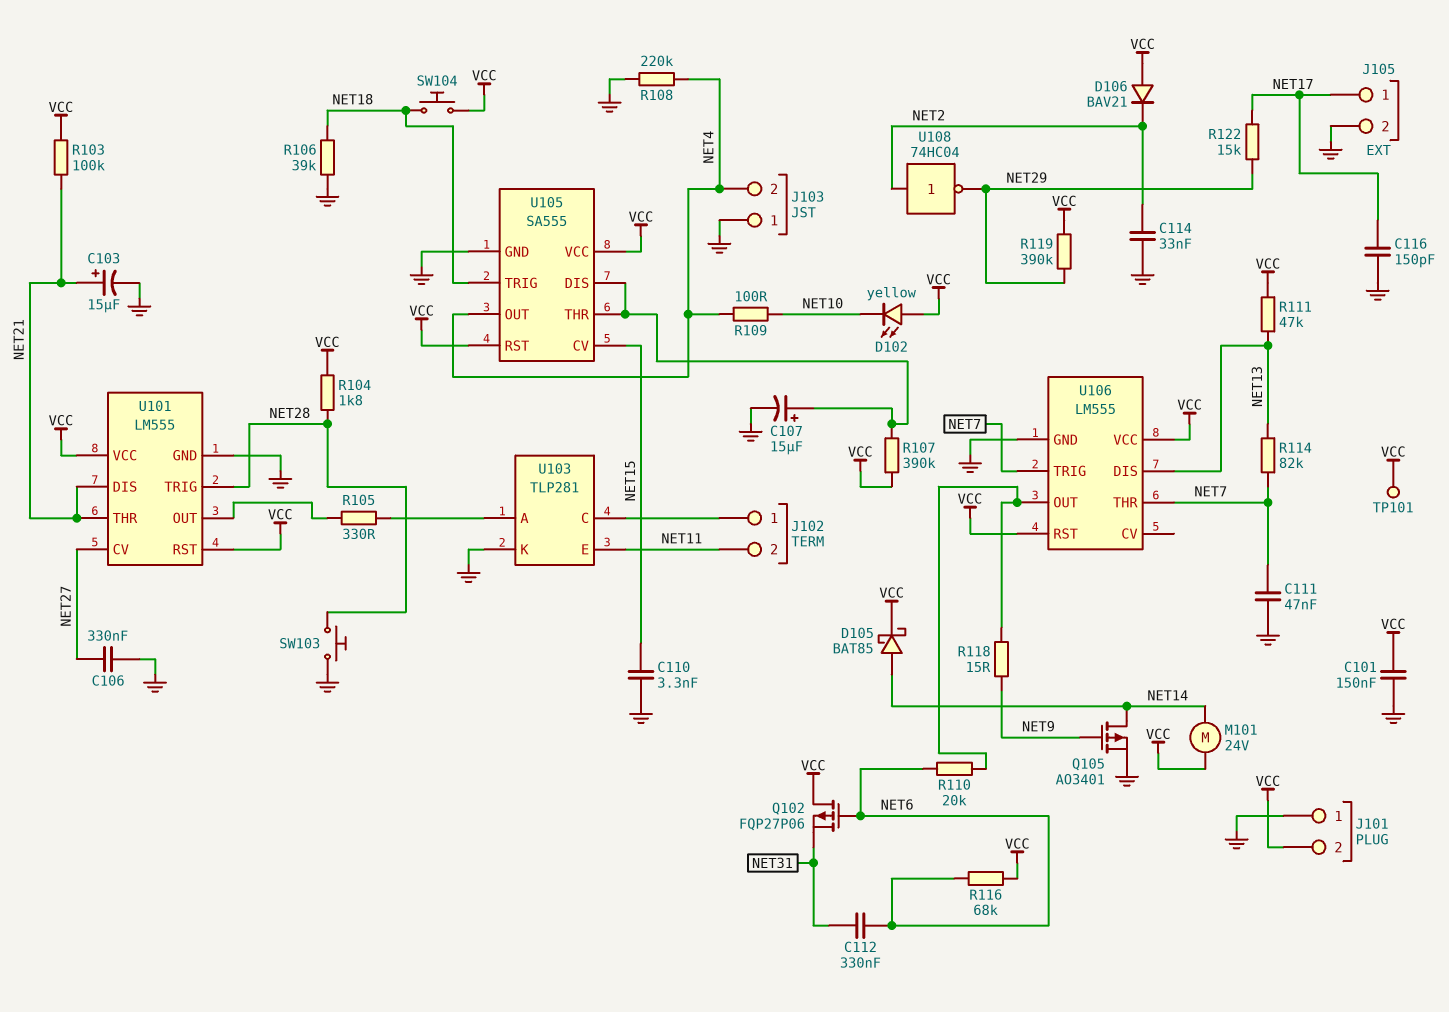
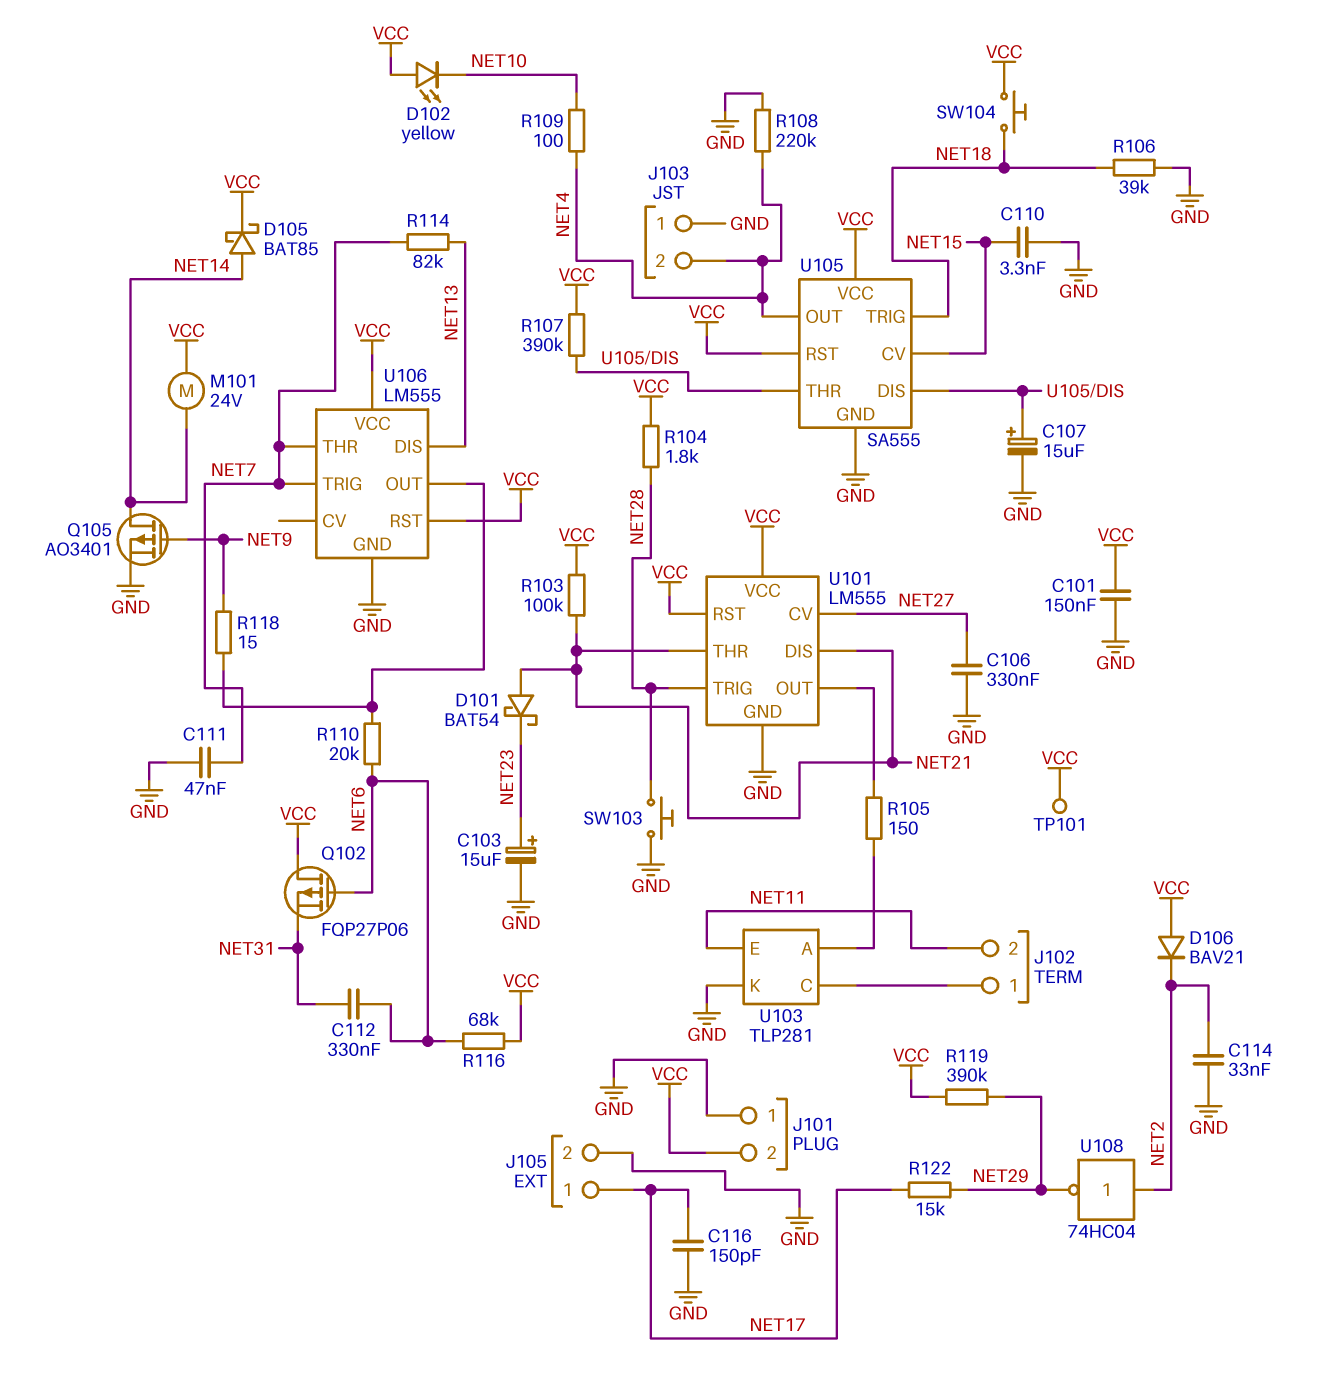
C103: 15uF (plus NET21, minus GND) -> 15uF (plus NET23, minus GND)
D101: none -> schottky BAT54 (A NET21, K NET23)
R105: 330 (U101/OUT, U103/A) -> 150 (U101/OUT, U103/A)
R111: 47k (NET13, VCC) -> none

